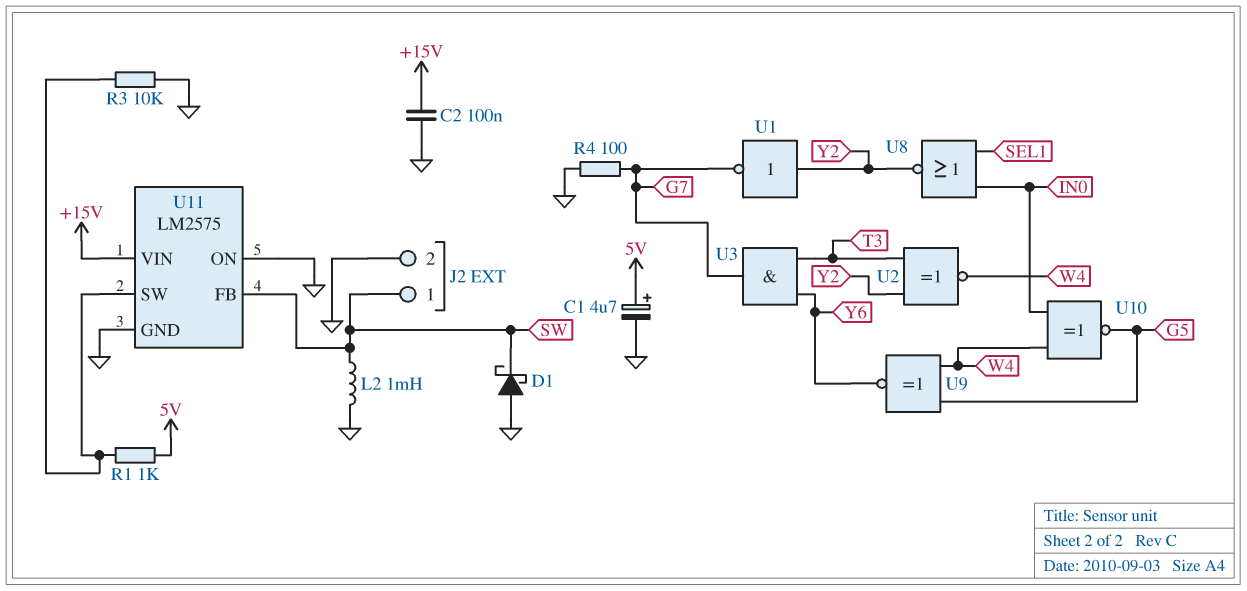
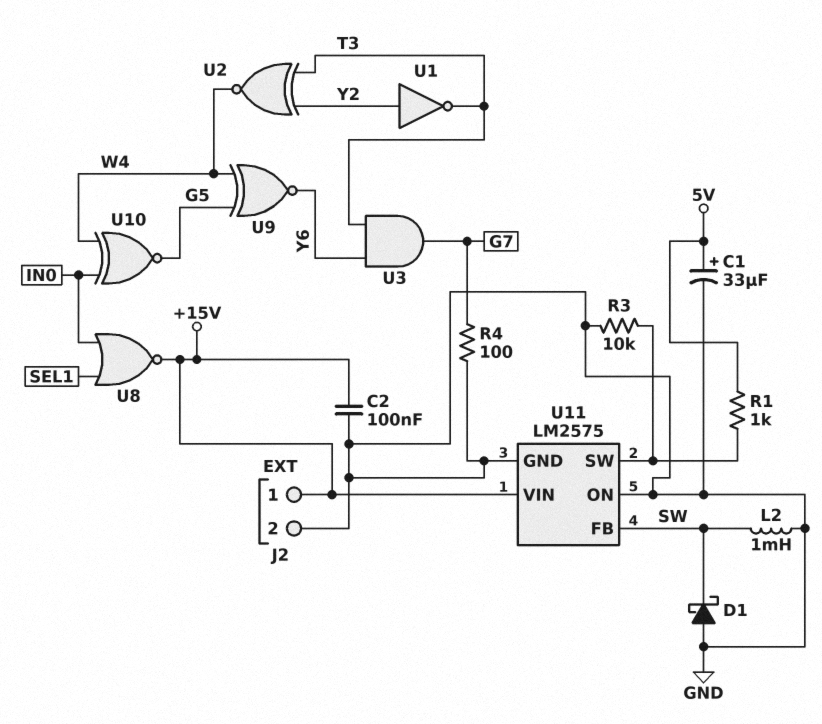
C1: 4.7uF (plus 5V, minus GND) -> 33uF (plus 5V, minus GND)
J2 pin 1: SW -> +15V
U1: NOT (in Y2, out G7) -> NOT (in Y2, out T3)
U8: NOR (in IN0, in SEL1, out Y2) -> NOR (in IN0, in SEL1, out +15V)

